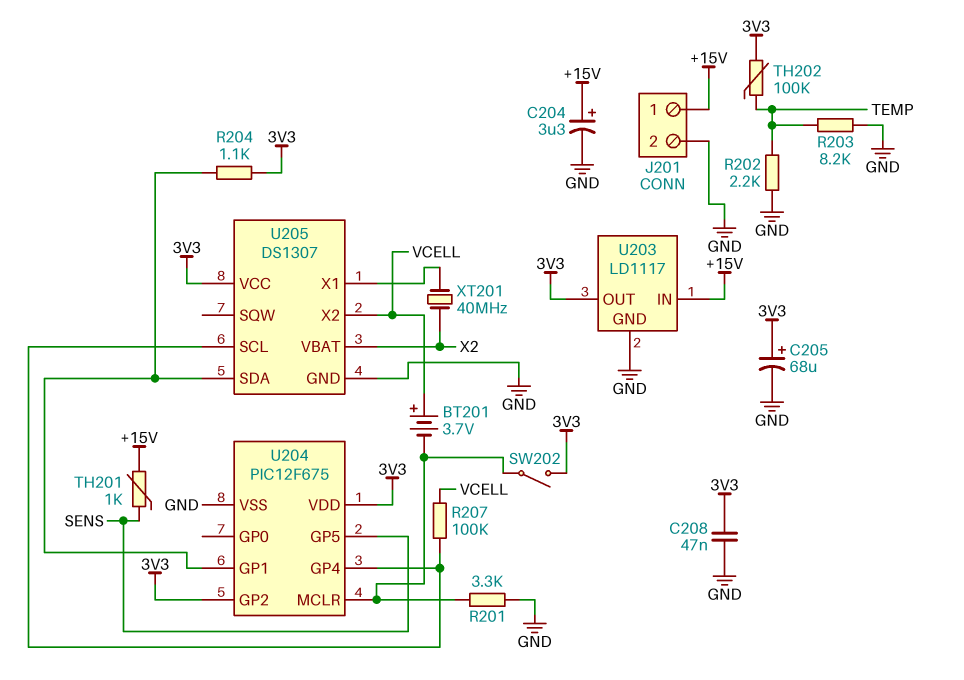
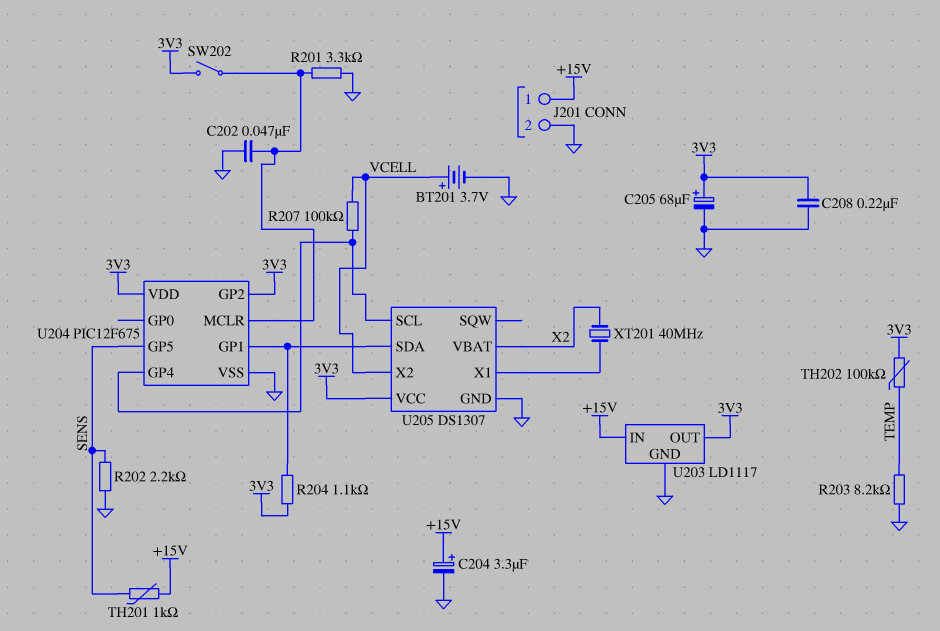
BT201: 3.7V (plus VCELL, minus U204/MCLR) -> 3.7V (plus VCELL, minus GND)
C202: none -> 47nF (GND, U204/MCLR)
C208: 47nF (3V3, GND) -> 220nF (3V3, GND)
R202: 2.2k (GND, TEMP) -> 2.2k (GND, SENS)

